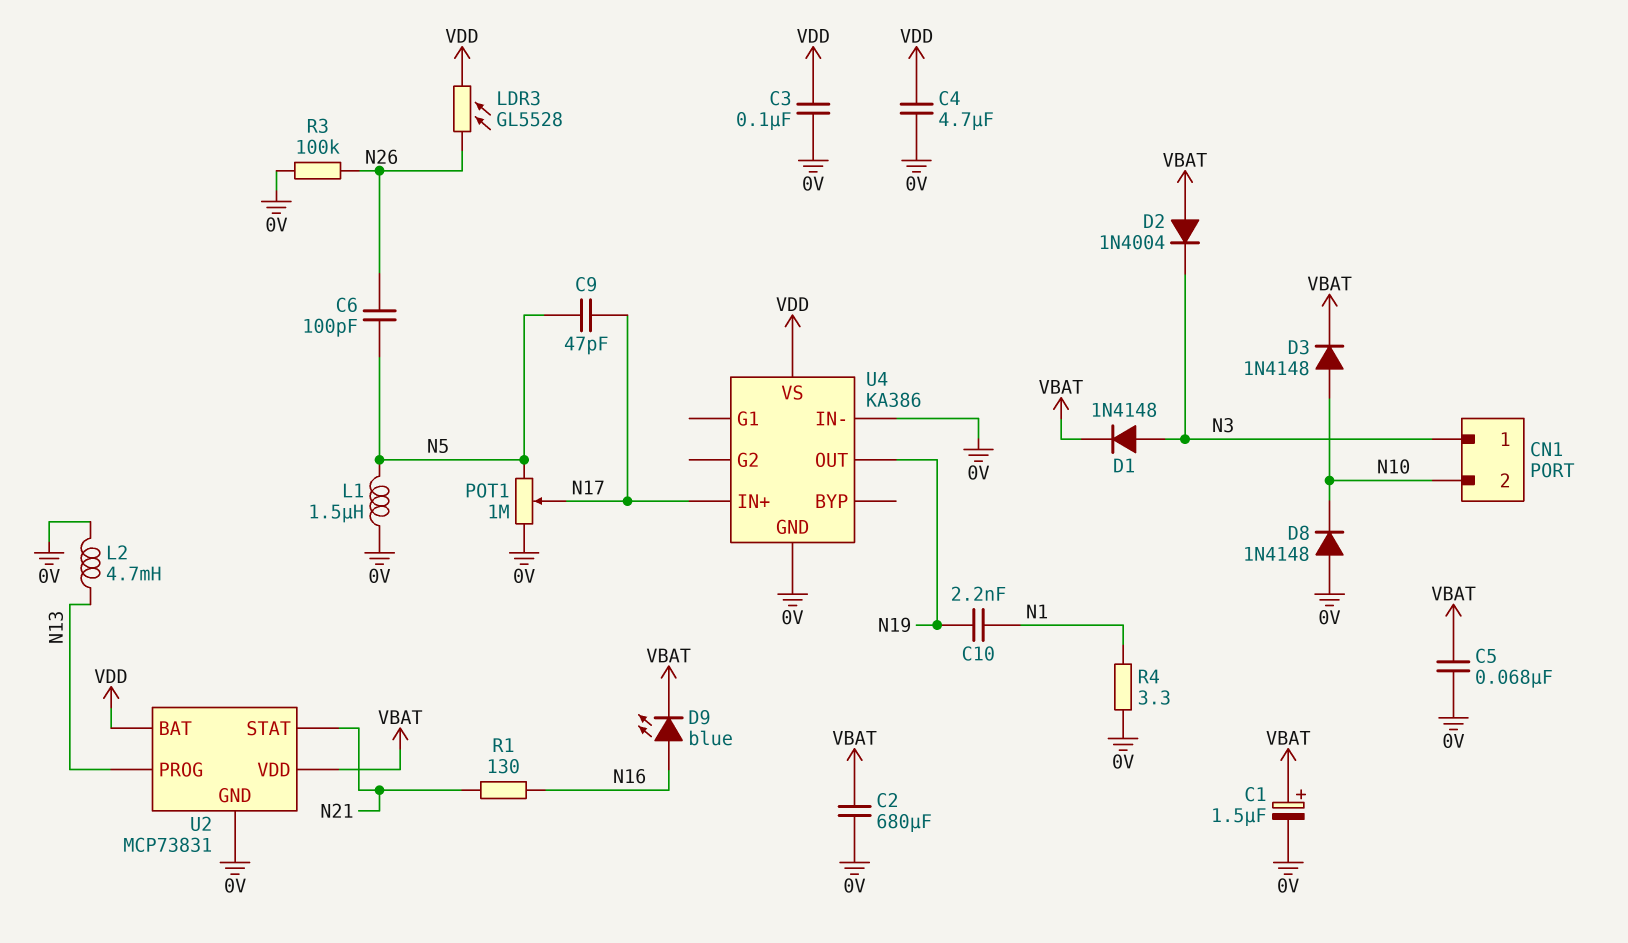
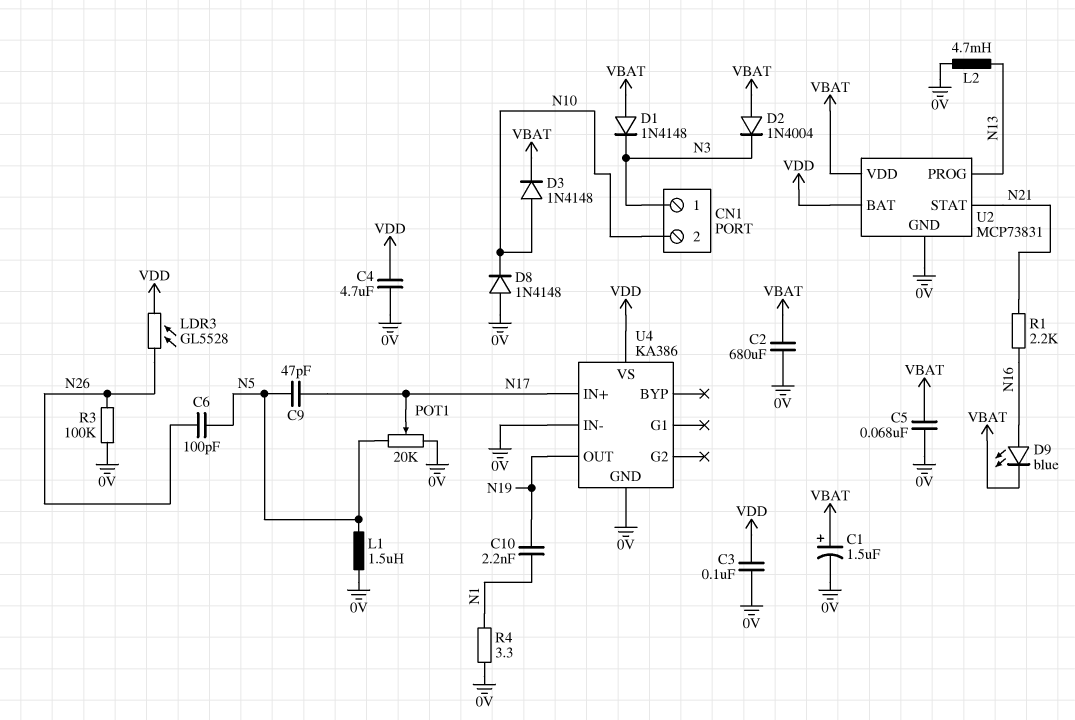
D1: diode 1N4148 (A N3, K VBAT) -> diode 1N4148 (A VBAT, K N3)
POT1: 1M (0V, N5, wiper N17) -> 20k (0V, N5, wiper N17)
R1: 130 (N16, N21) -> 2.2k (N16, N21)

